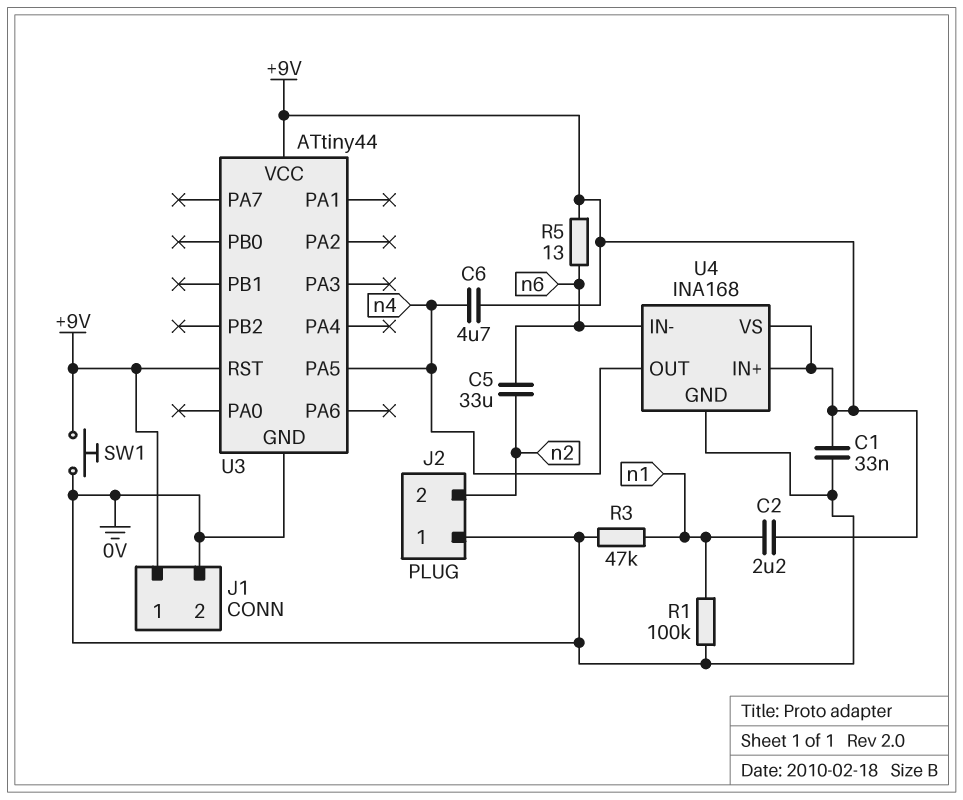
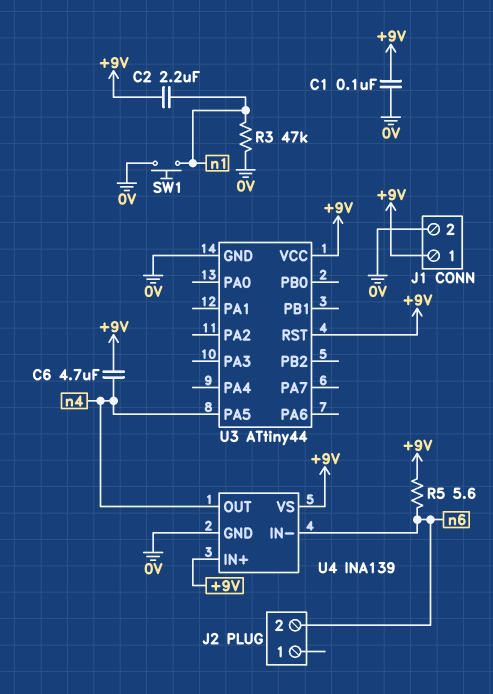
C1: 33nF (+9V, 0V) -> 100nF (+9V, 0V)
C5: 33uF (n2, n6) -> none
J2 pin 1: 0V -> none
J2 pin 2: n2 -> n6
R1: 100k (0V, n1) -> none
R5: 13 (+9V, n6) -> 5.6 (+9V, n6)
SW1: button (+9V, 0V) -> button (0V, n1)
U4: INA168 -> INA139

